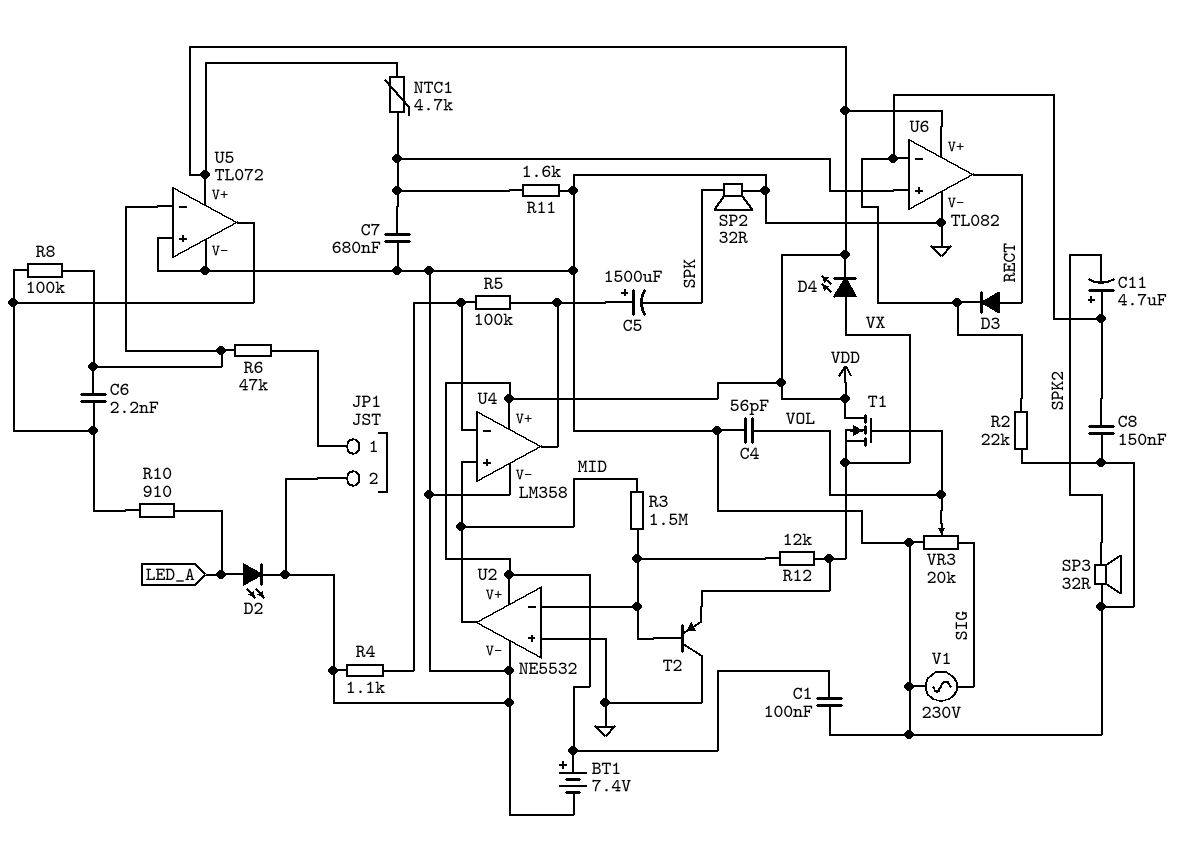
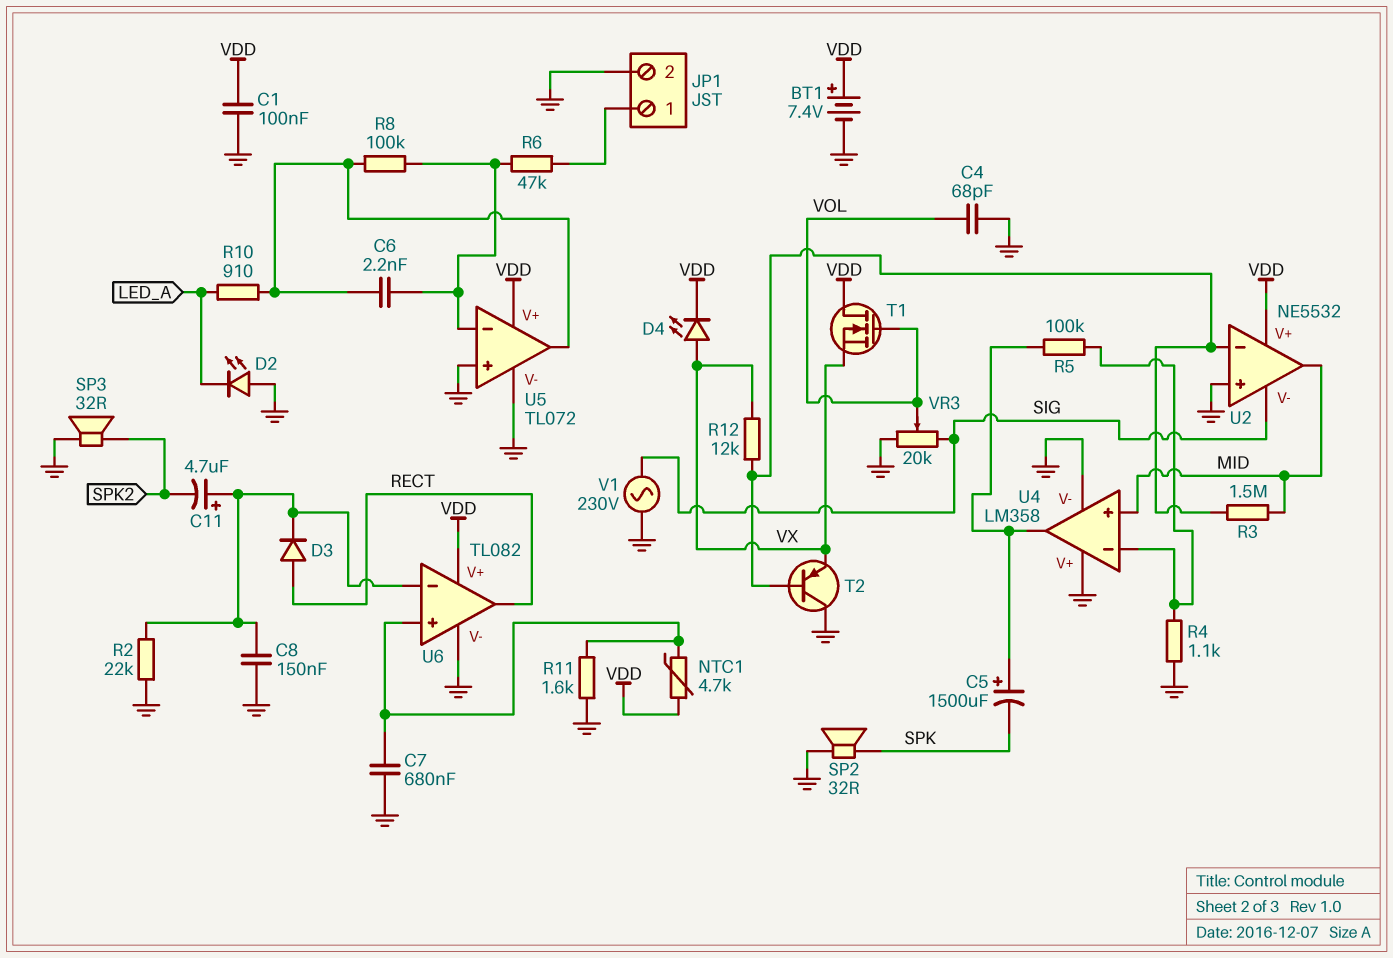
C4: 56pF (GND, VOL) -> 68pF (GND, VOL)
D2: LED (A LED_A, K GND) -> LED (A GND, K LED_A)
U2 pin V-: GND -> SIG
U4 pin V+: VDD -> GND

